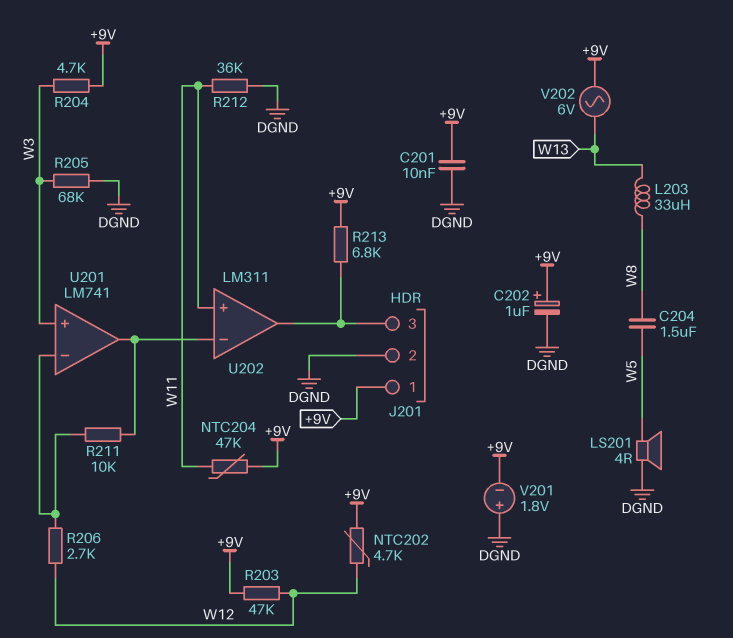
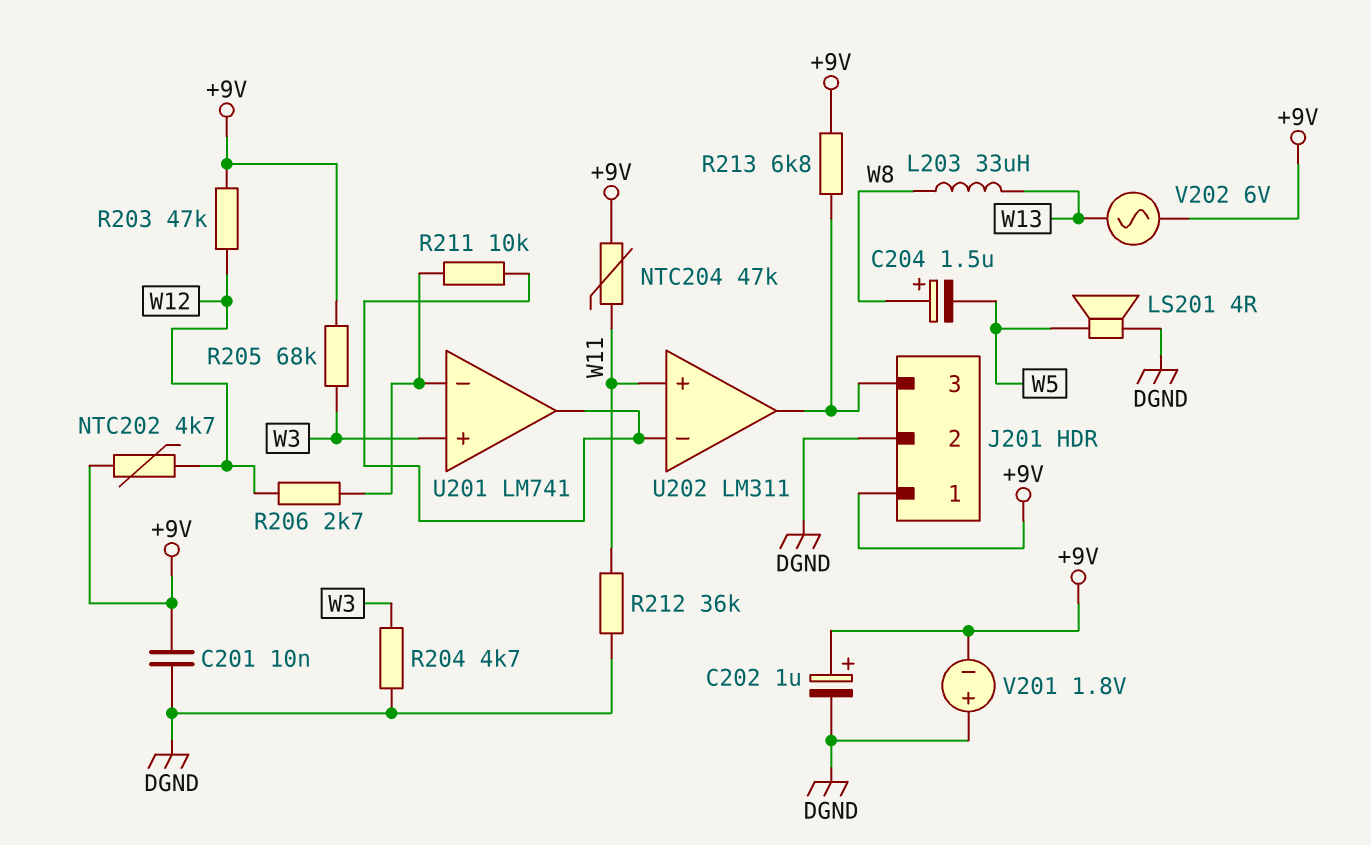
C204: 1.5uF (W5, W8) -> 1.5uF (plus W8, minus W5)
R204: 4.7k (+9V, W3) -> 4.7k (DGND, W3)
R205: 68k (DGND, W3) -> 68k (+9V, W3)

